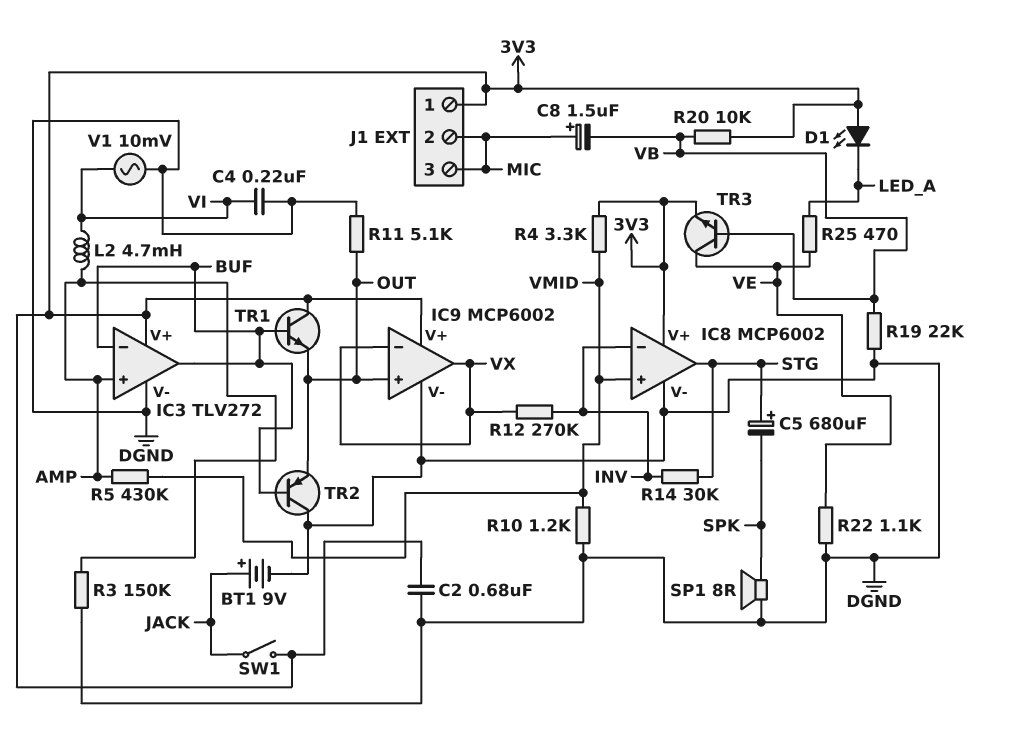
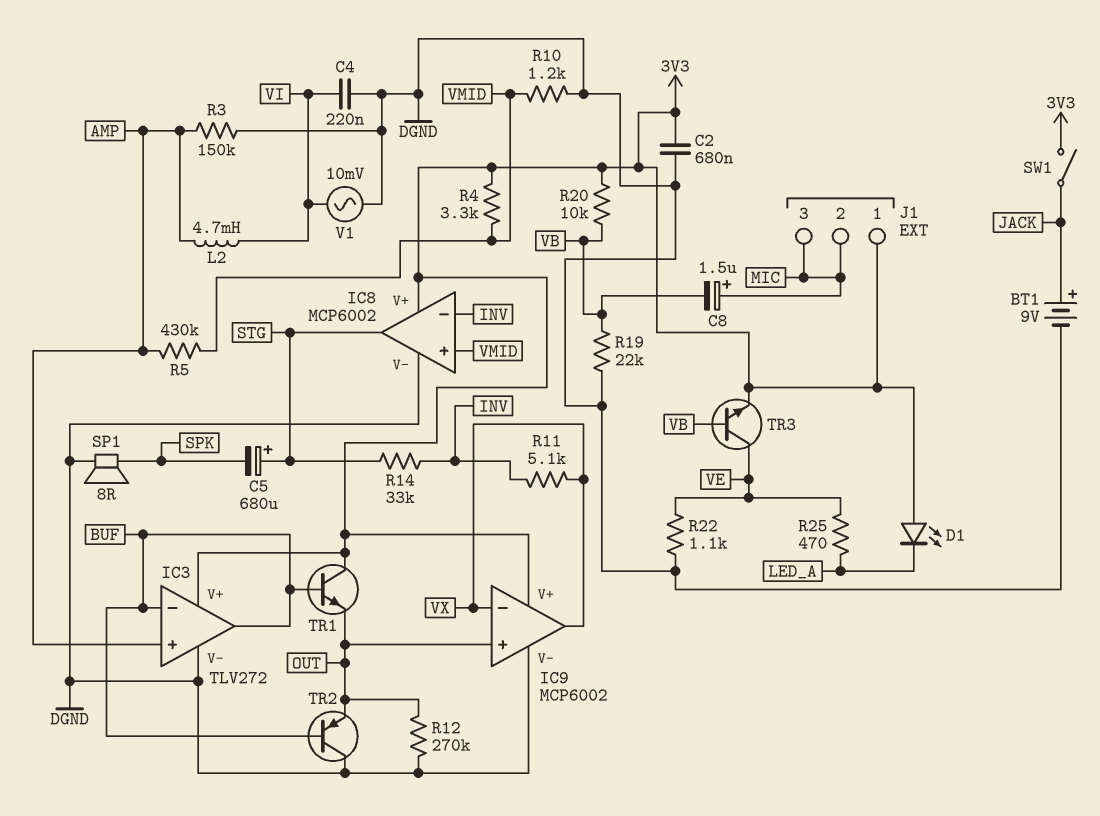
R11: 5.1k (DGND, OUT) -> 5.1k (INV, VX)
R12: 270k (INV, VX) -> 270k (DGND, OUT)
R14: 30k (INV, STG) -> 33k (INV, STG)

